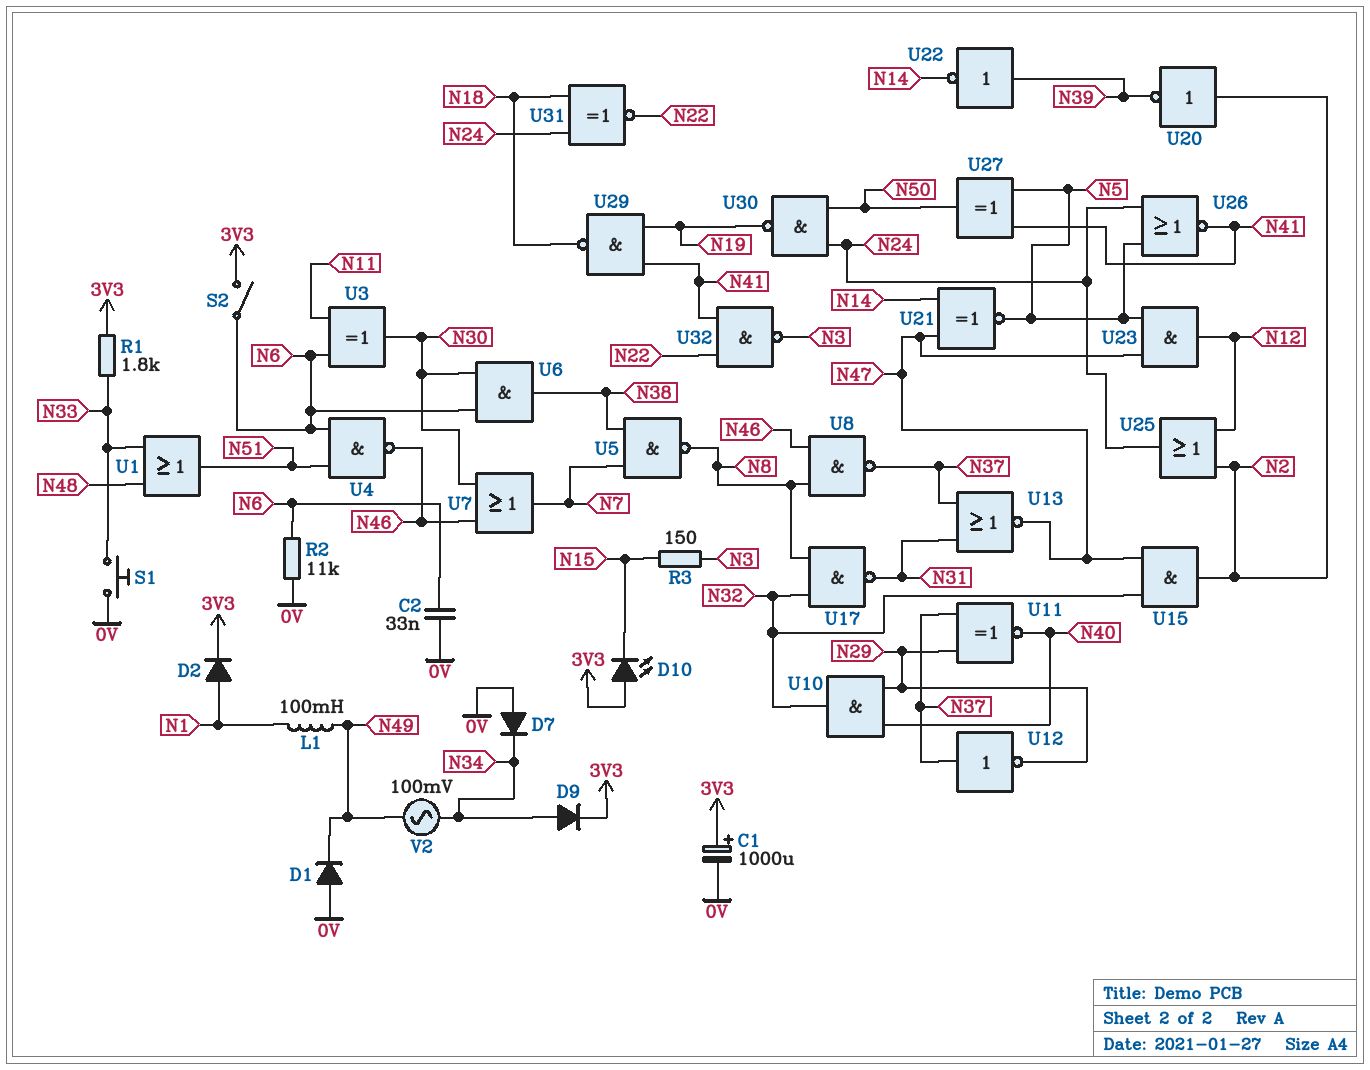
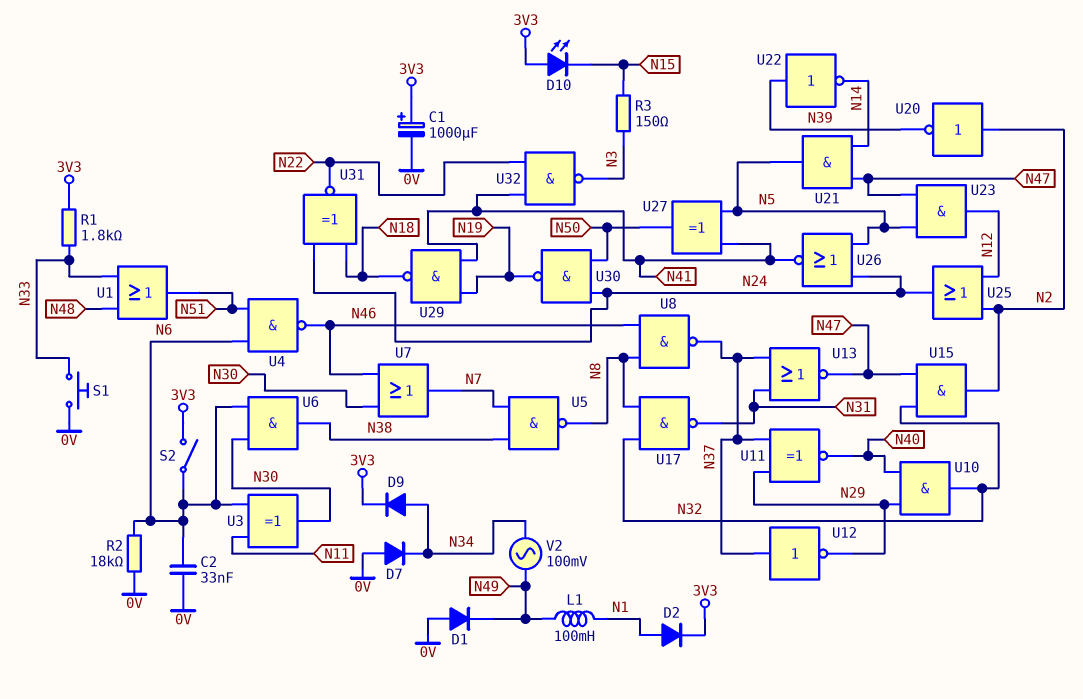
R2: 11k (0V, N6) -> 18k (0V, N6)
U21: XNOR (in N14, in N47, out N5) -> AND (in N14, in N47, out N5)

